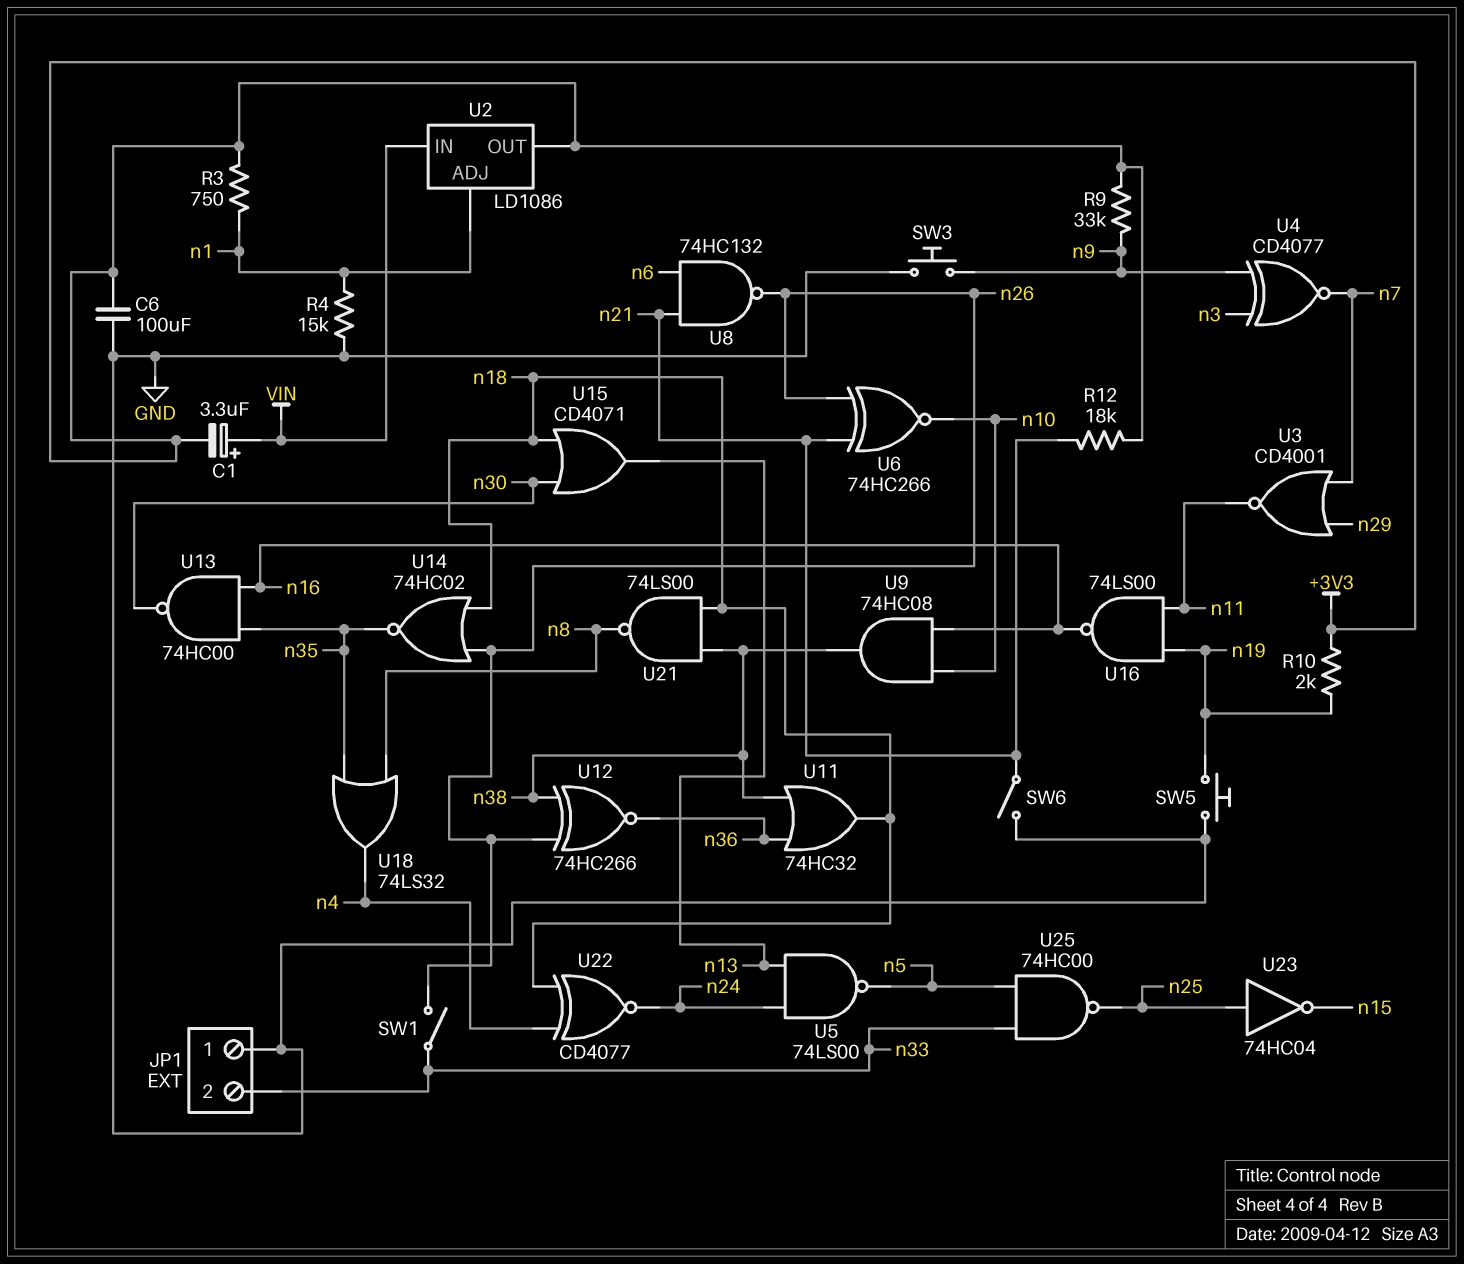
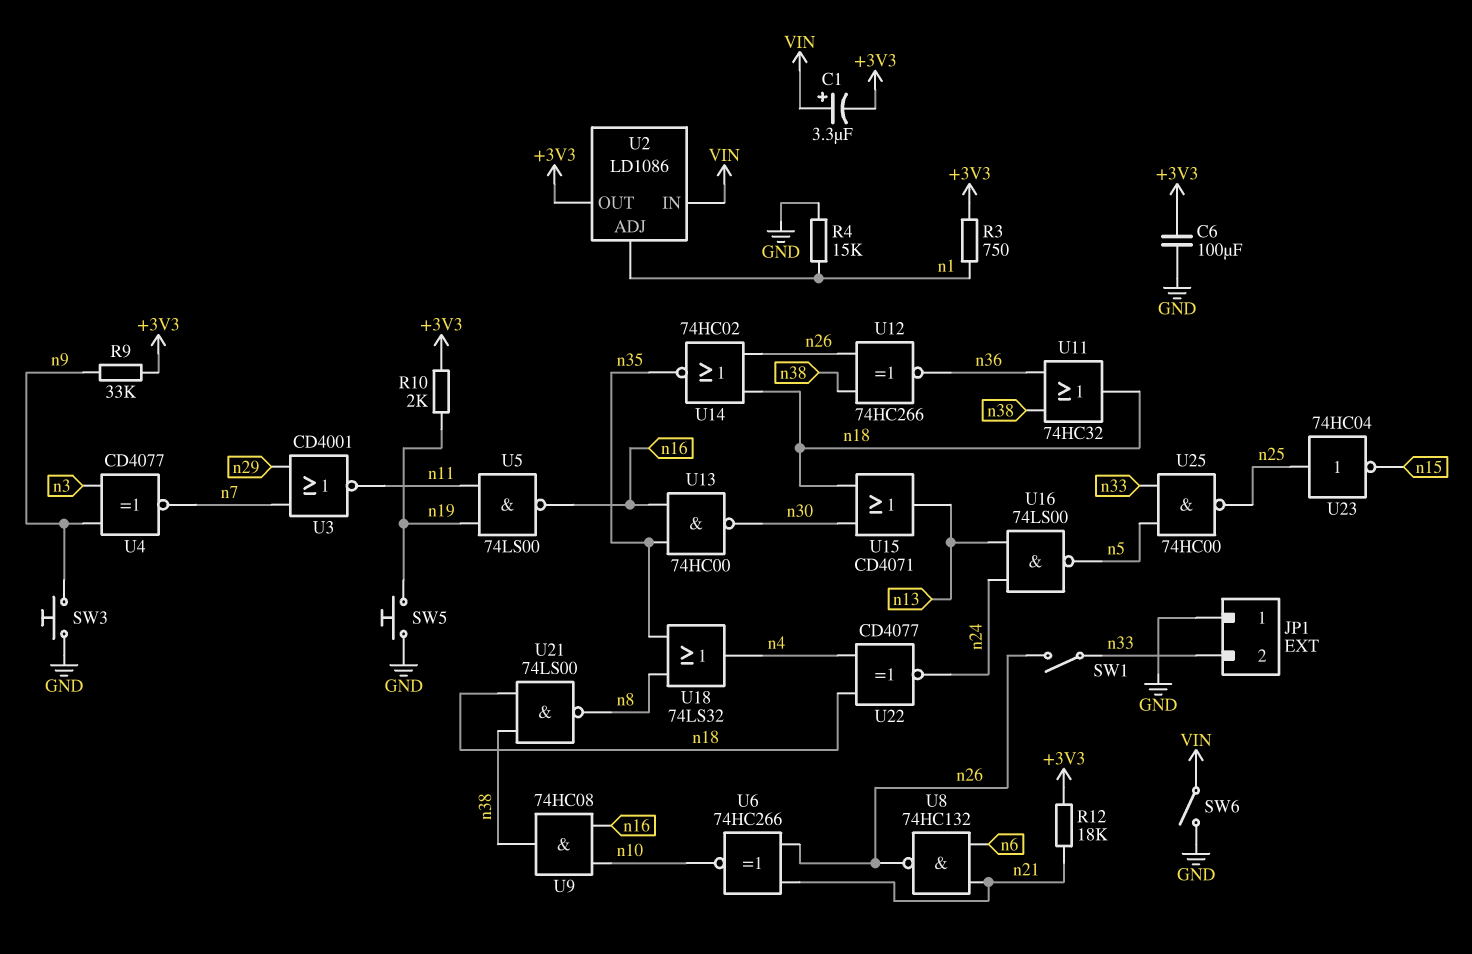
SW6: switch (GND, n21) -> switch (GND, VIN)
U5: NAND 74LS00 (in n13, in n24, out n5) -> NAND 74LS00 (in n11, in n19, out n16)
U16: NAND 74LS00 (in n11, in n19, out n16) -> NAND 74LS00 (in n13, in n24, out n5)

